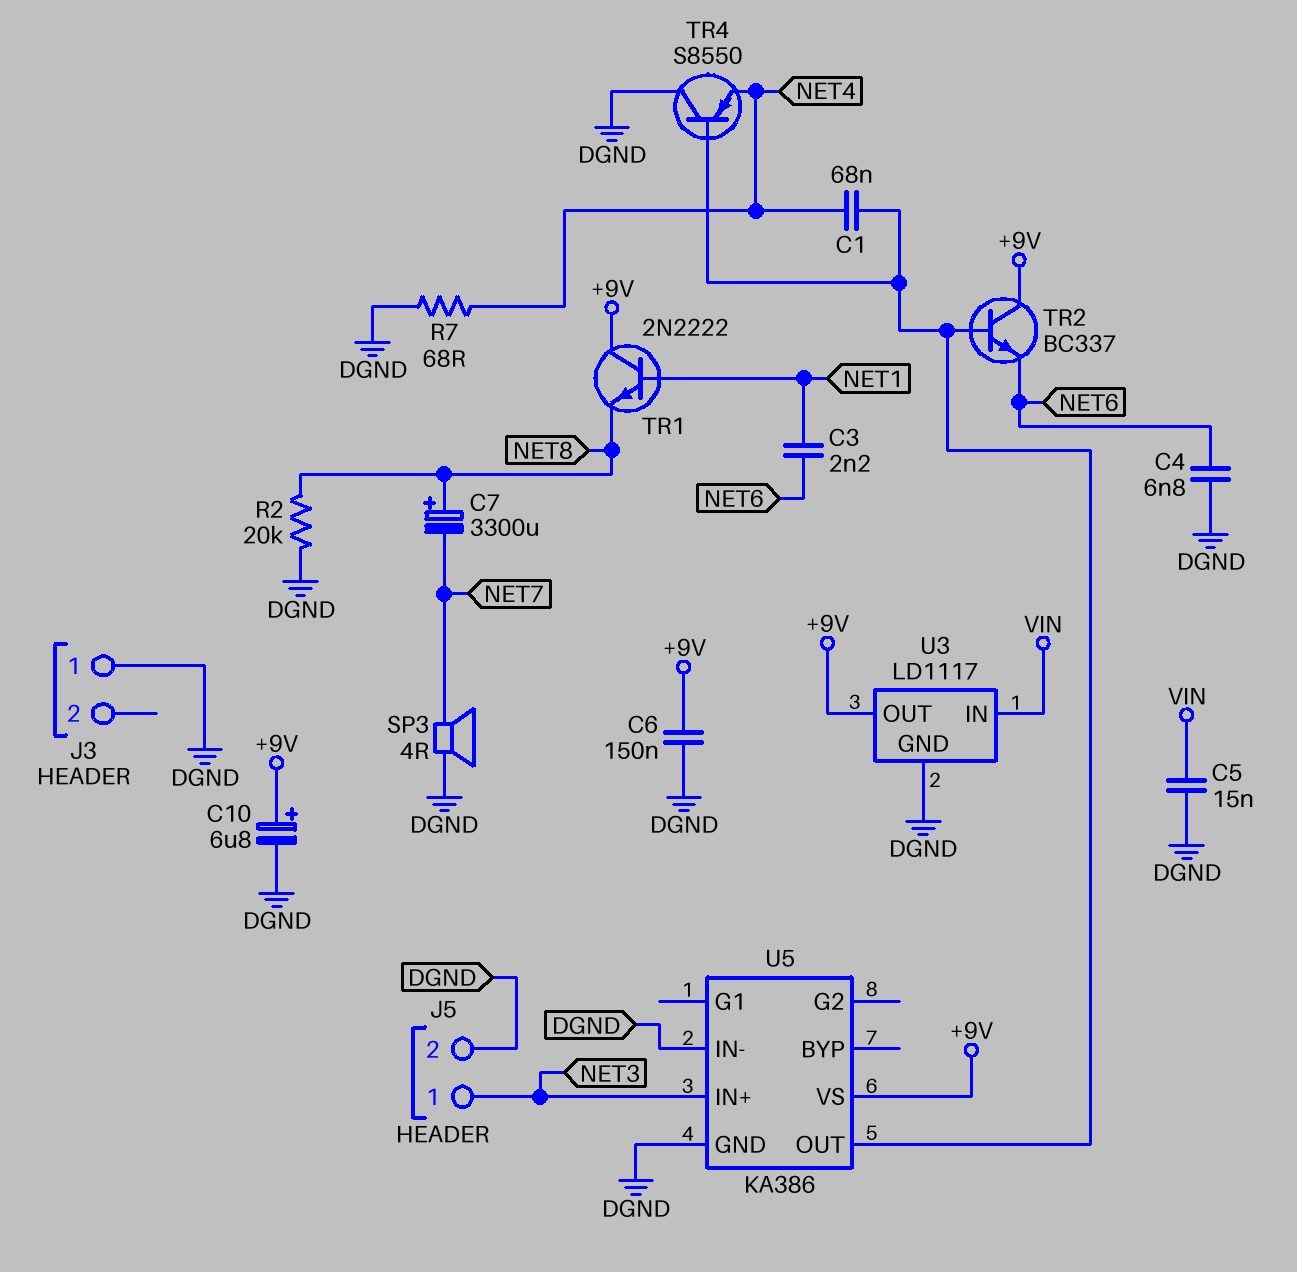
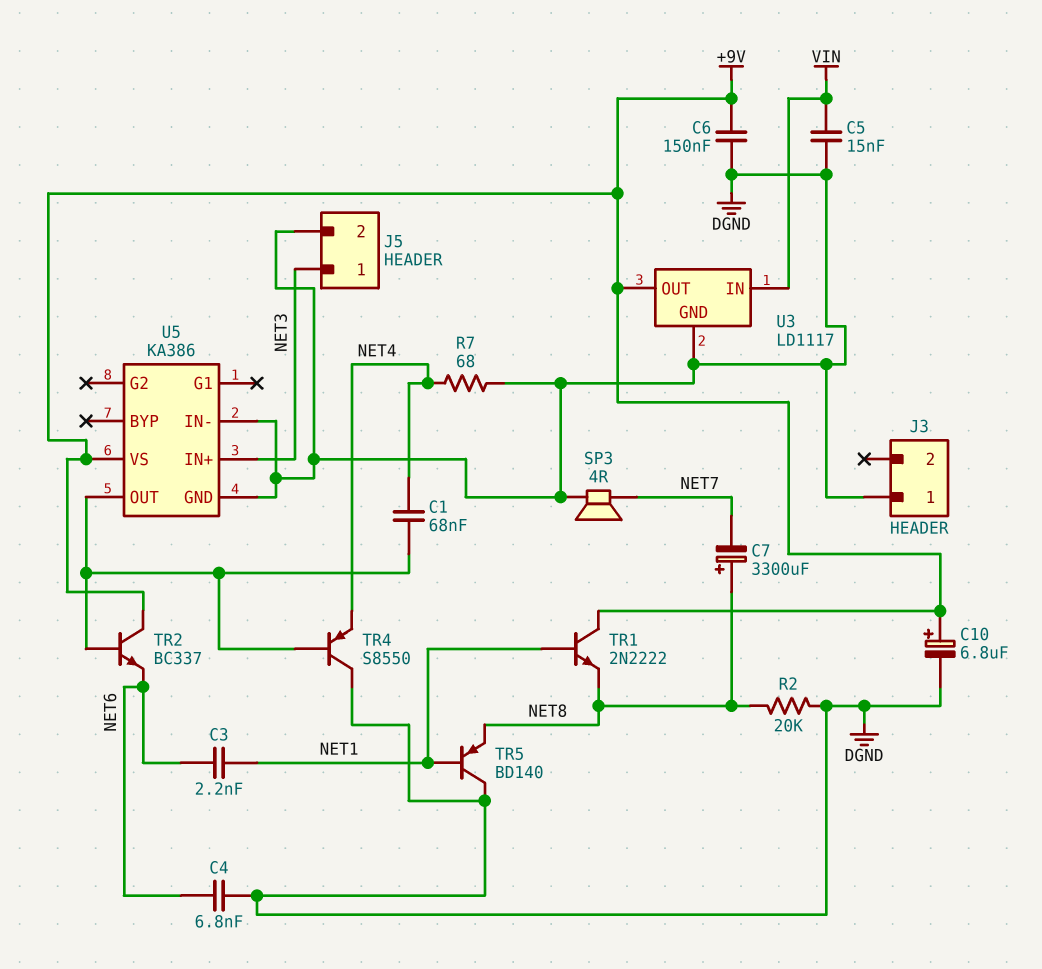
TR5: none -> PNP BD140 (B NET1, C DGND, E NET8)

